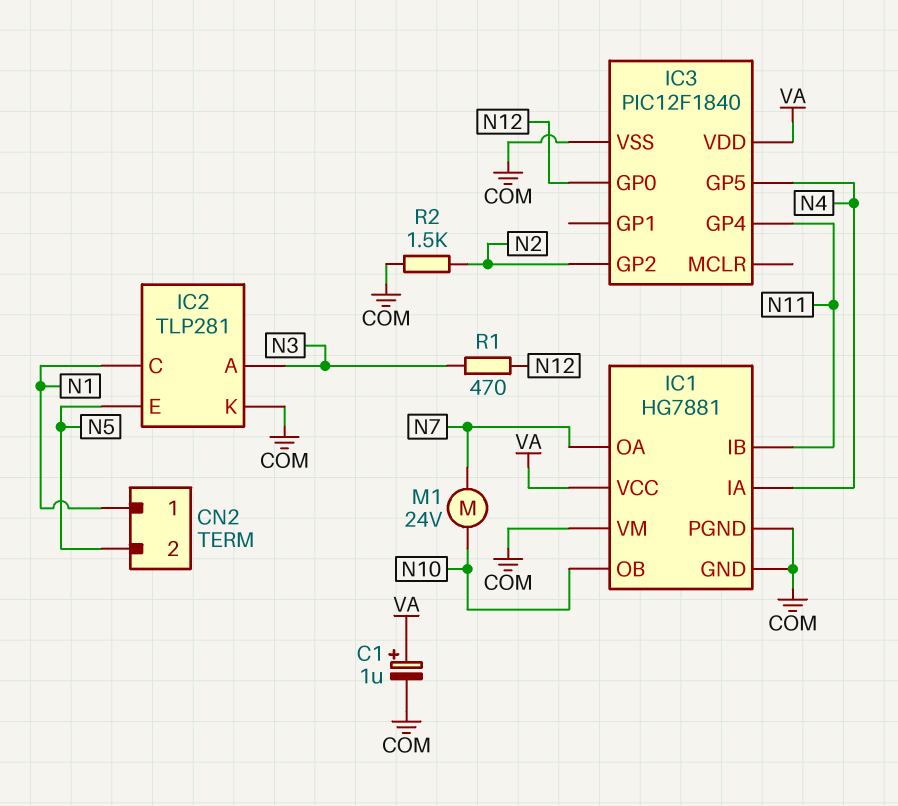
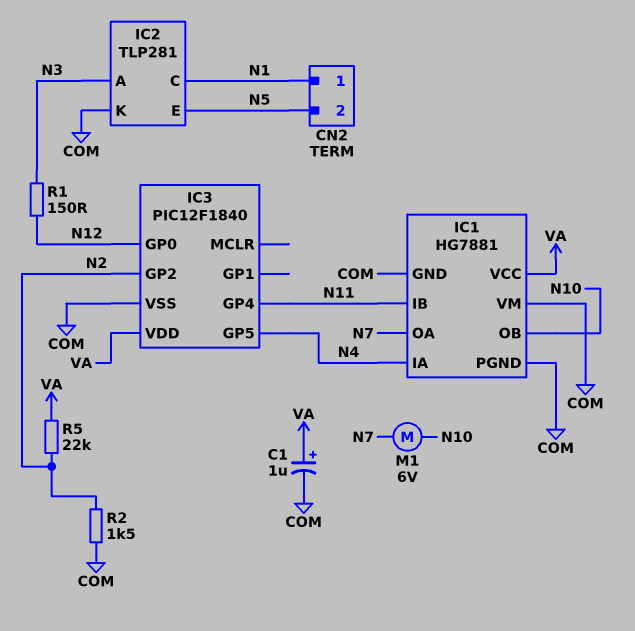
M1: motor 24V (N7, N10) -> motor 6V (N7, N10)
R1: 470 (N3, N12) -> 150 (N3, N12)
R5: none -> 22k (N2, VA)

